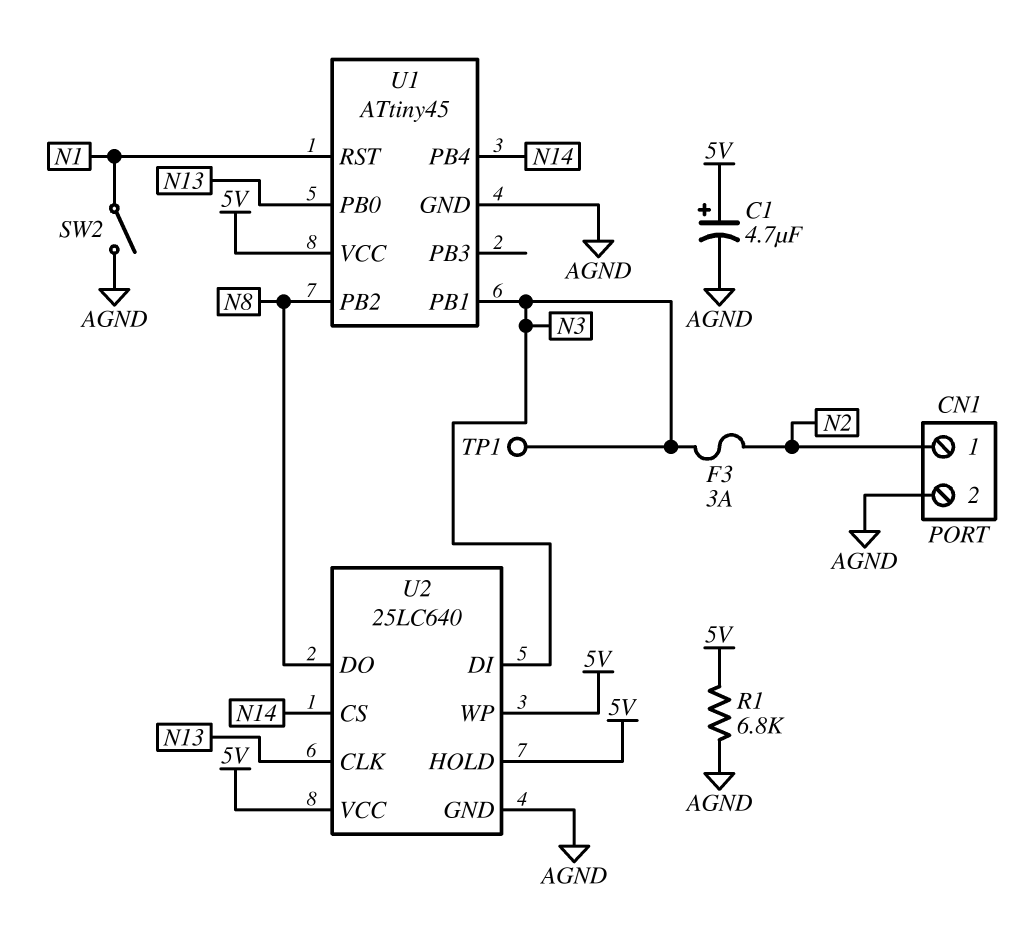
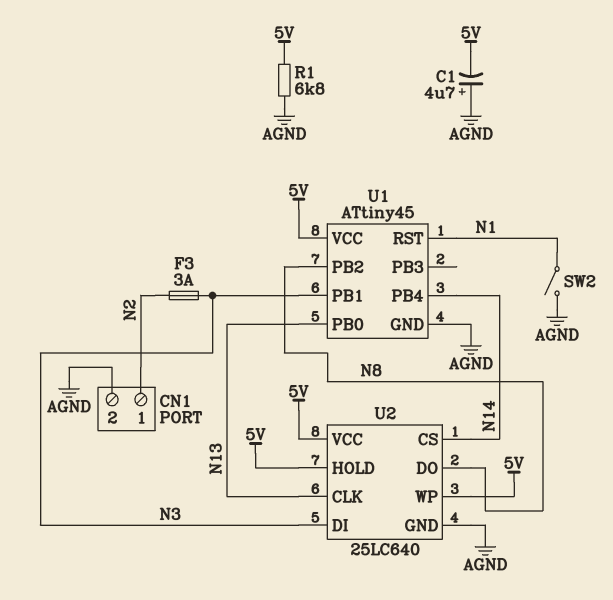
C1: 4.7uF (plus 5V, minus AGND) -> 4.7uF (plus AGND, minus 5V)
TP1: test point (N3) -> none

